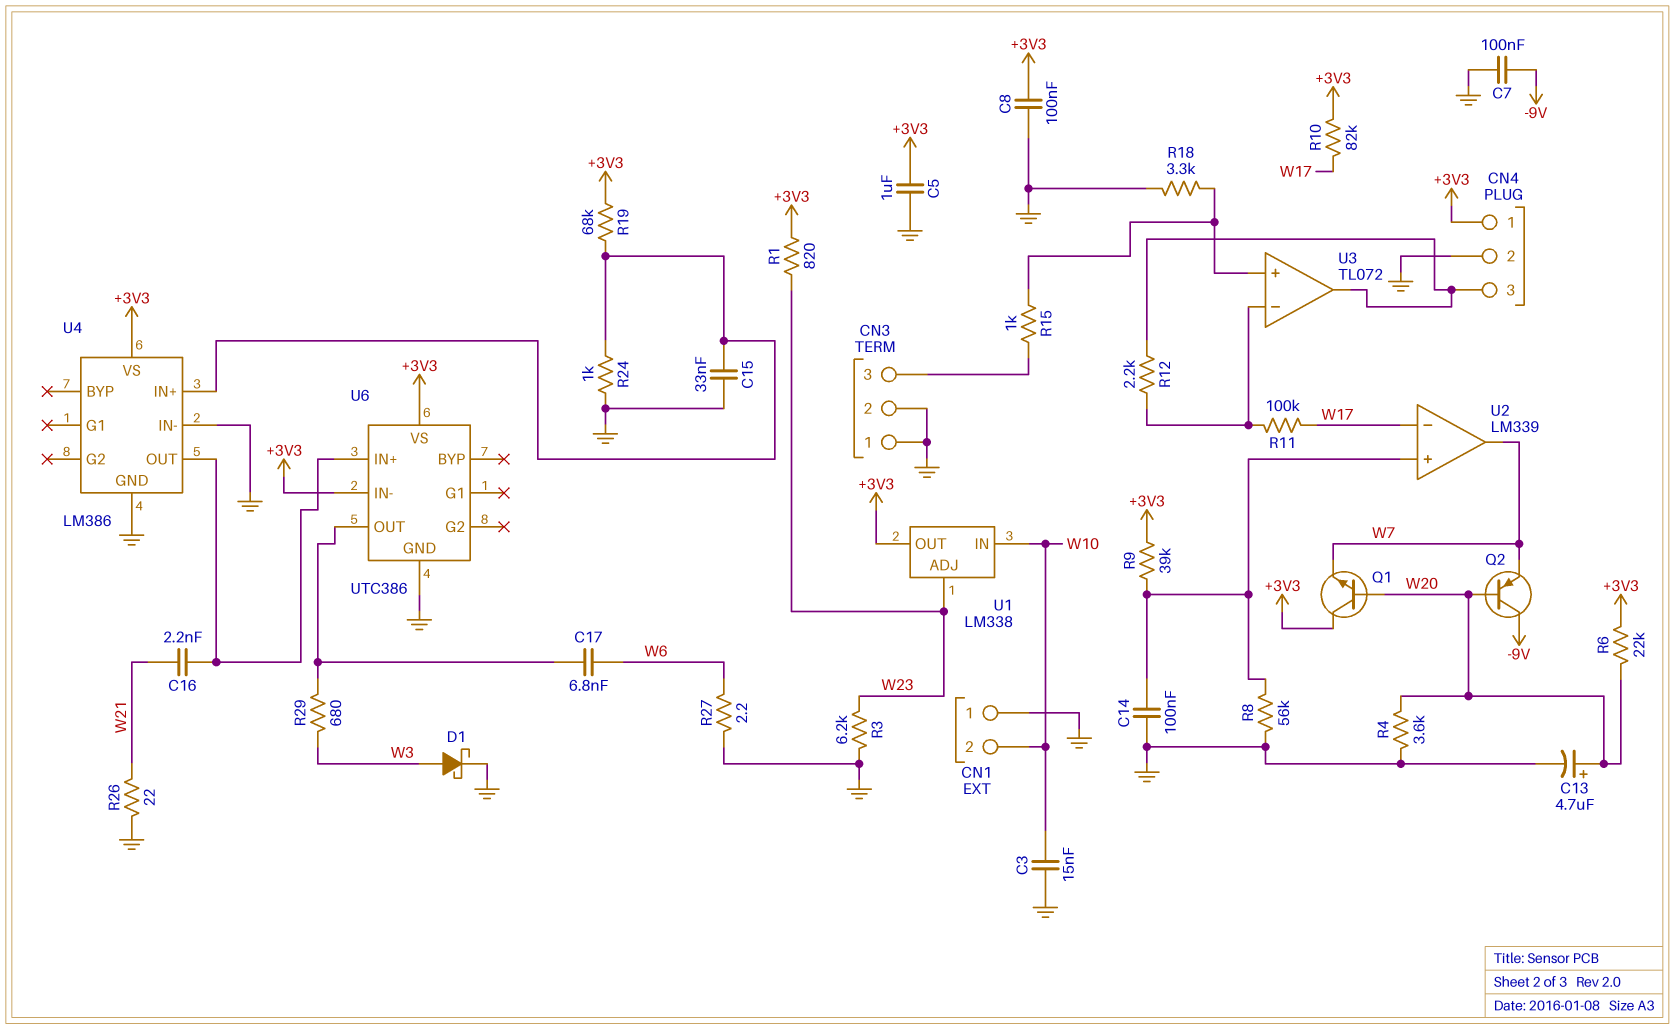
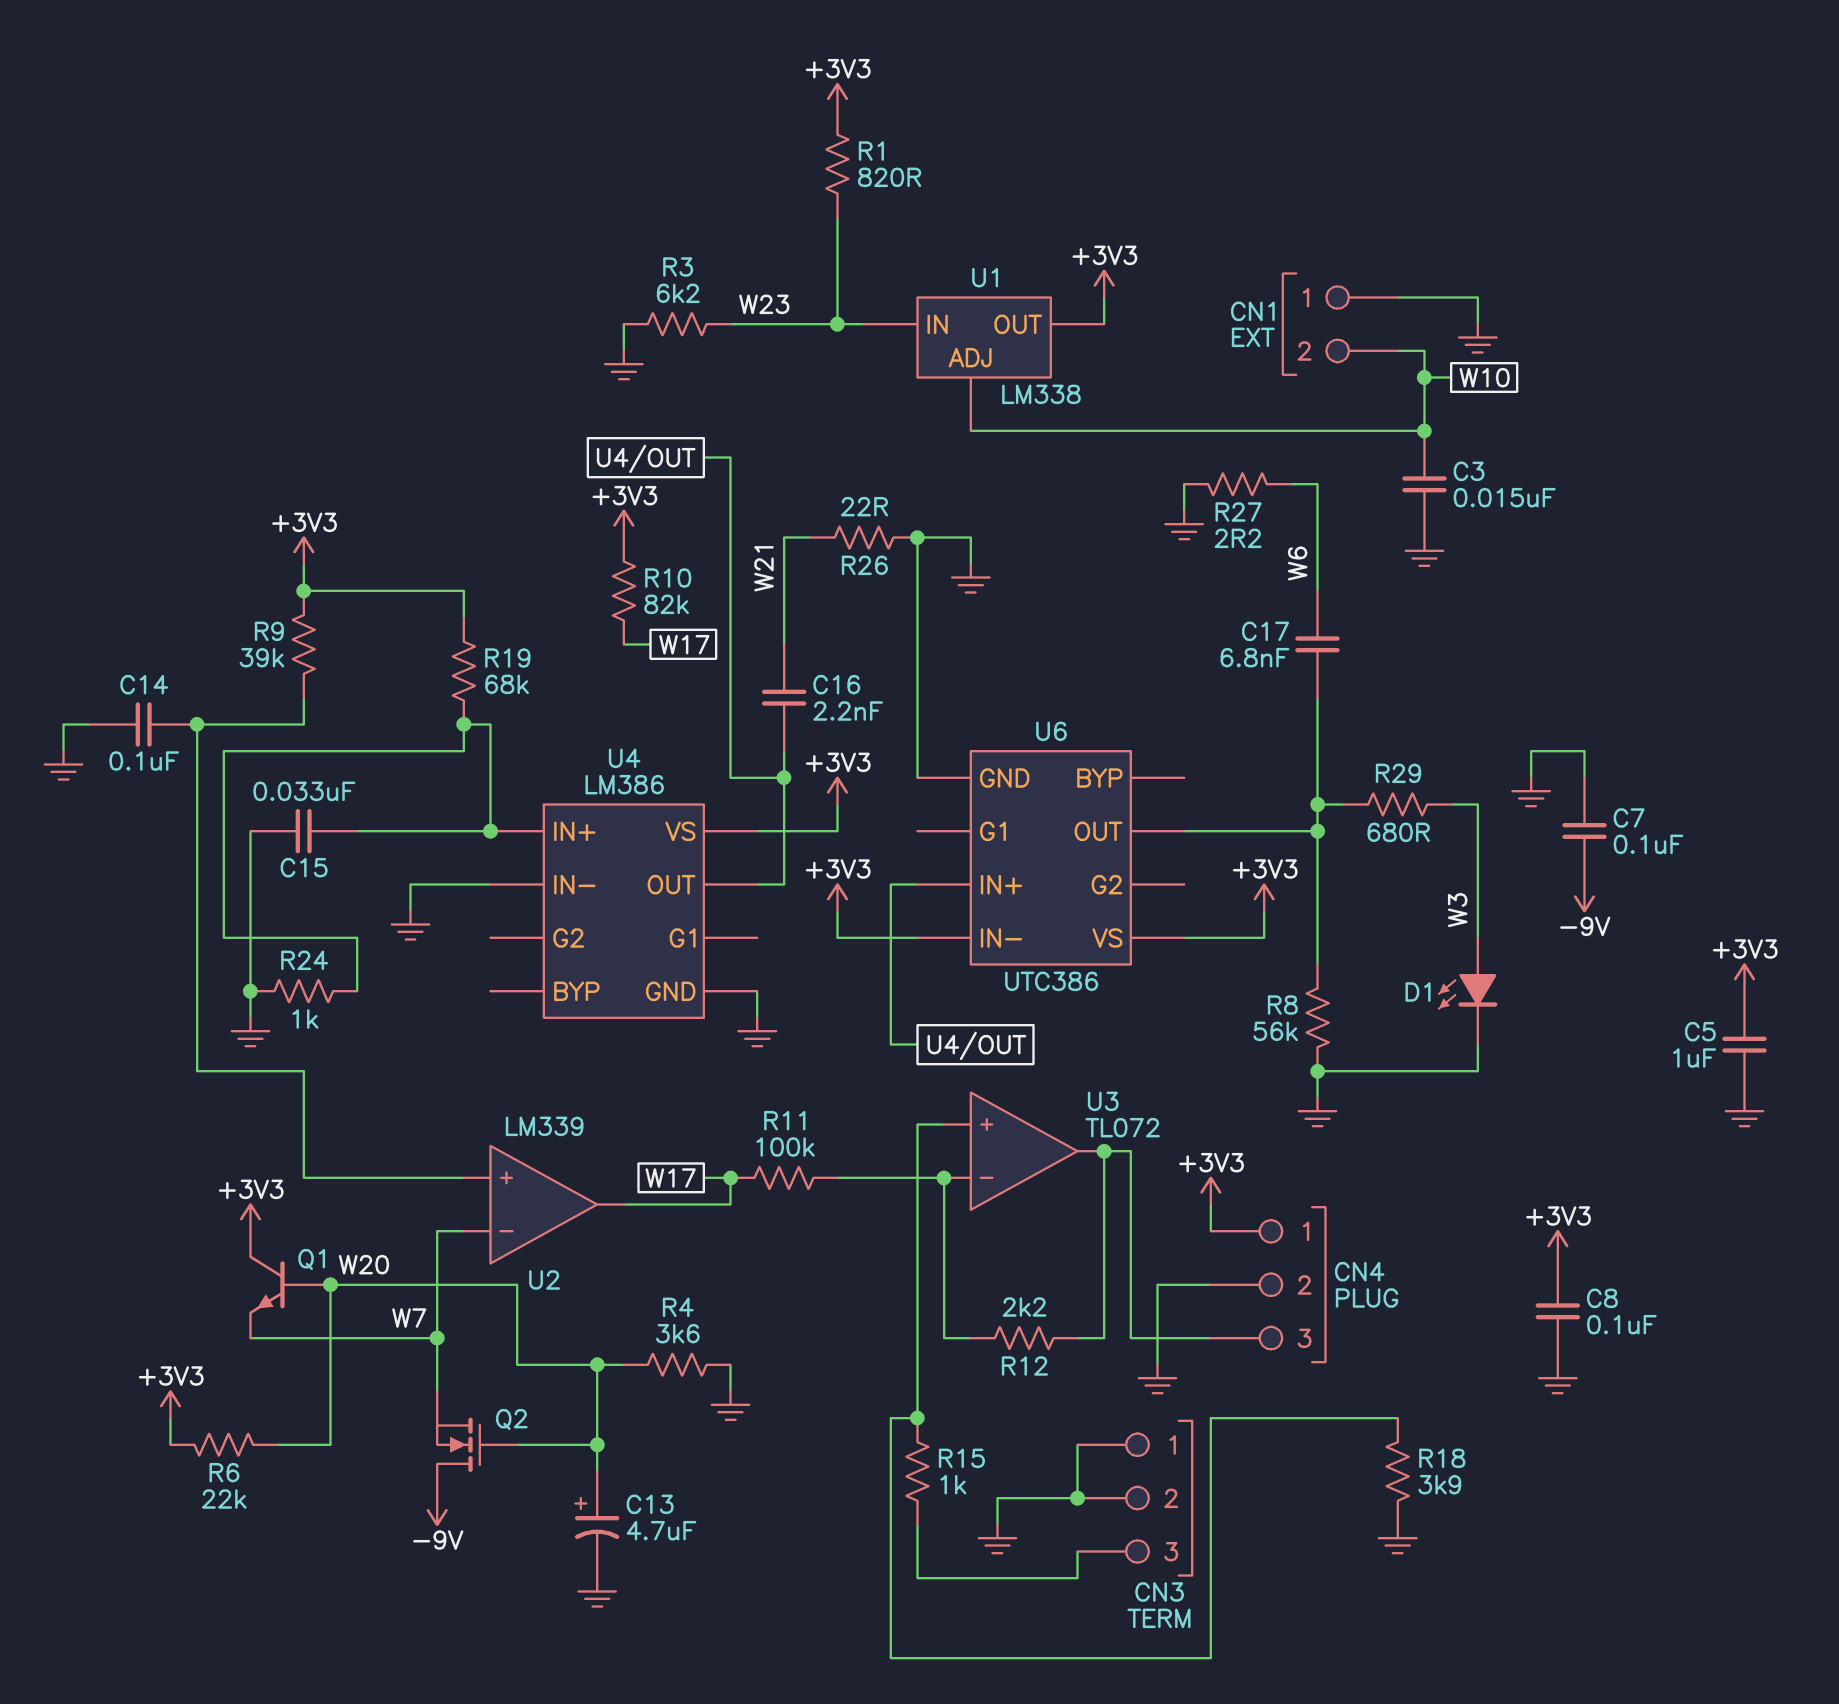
D1: schottky (A W3, K GND) -> LED (A W3, K GND)
Q2: PNP (B W20, C -9V, E W7) -> NMOS (G W20, D -9V, S W7)
R8: 56k (GND, U2/in+) -> 56k (GND, U6/OUT)
R18: 3.3k (GND, U3/in+) -> 3.9k (GND, U3/in+)
U1 pin ADJ: W23 -> W10
U1 pin IN: W10 -> W23
U2 pin in-: W17 -> W7
U2 pin out: W7 -> W17

